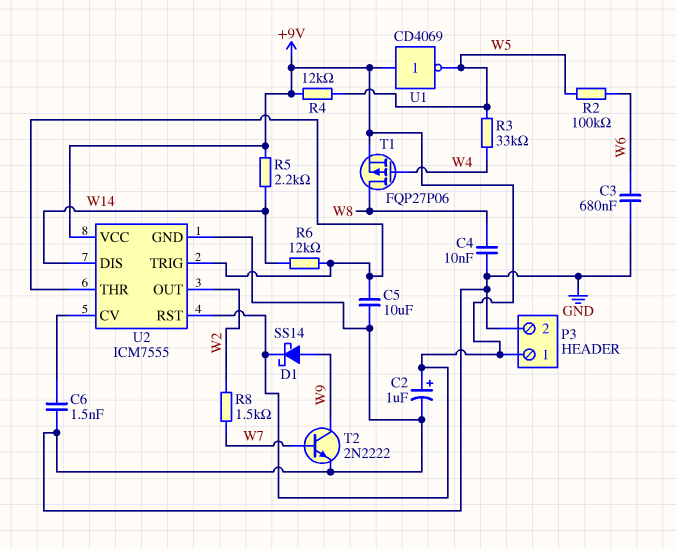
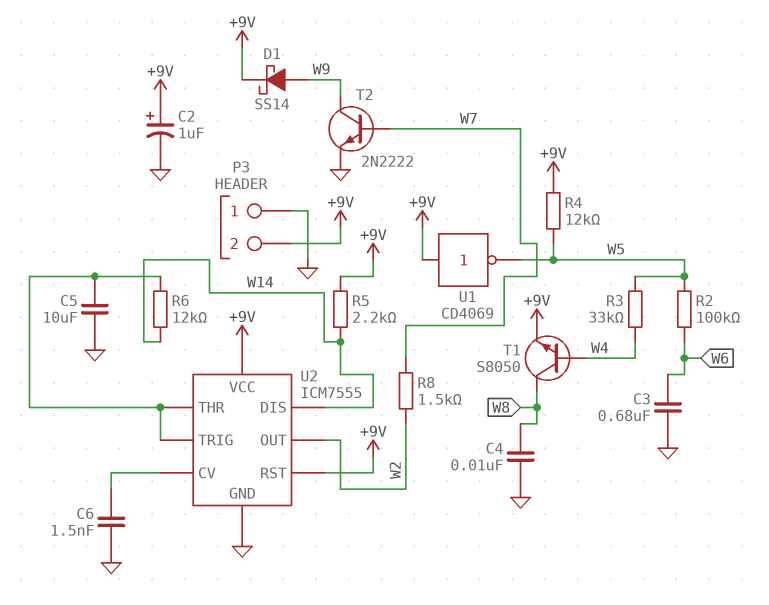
P3 pin 1: +9V -> GND
P3 pin 2: GND -> +9V
T1: PMOS FQP27P06 (G W4, D W8, S +9V) -> NPN S8050 (B W4, C W8, E +9V)

